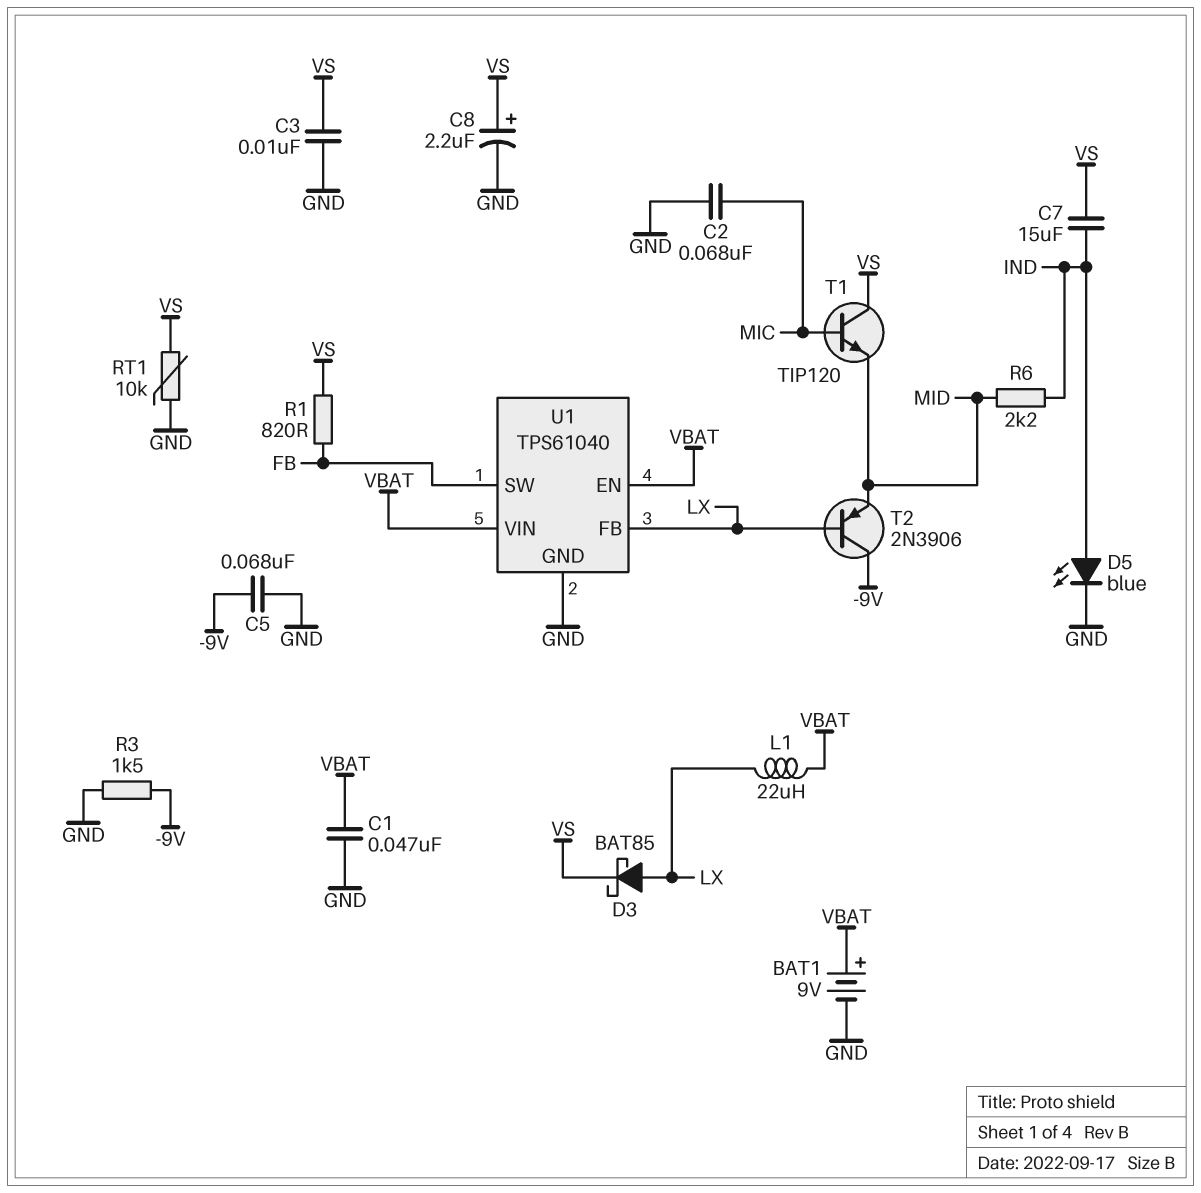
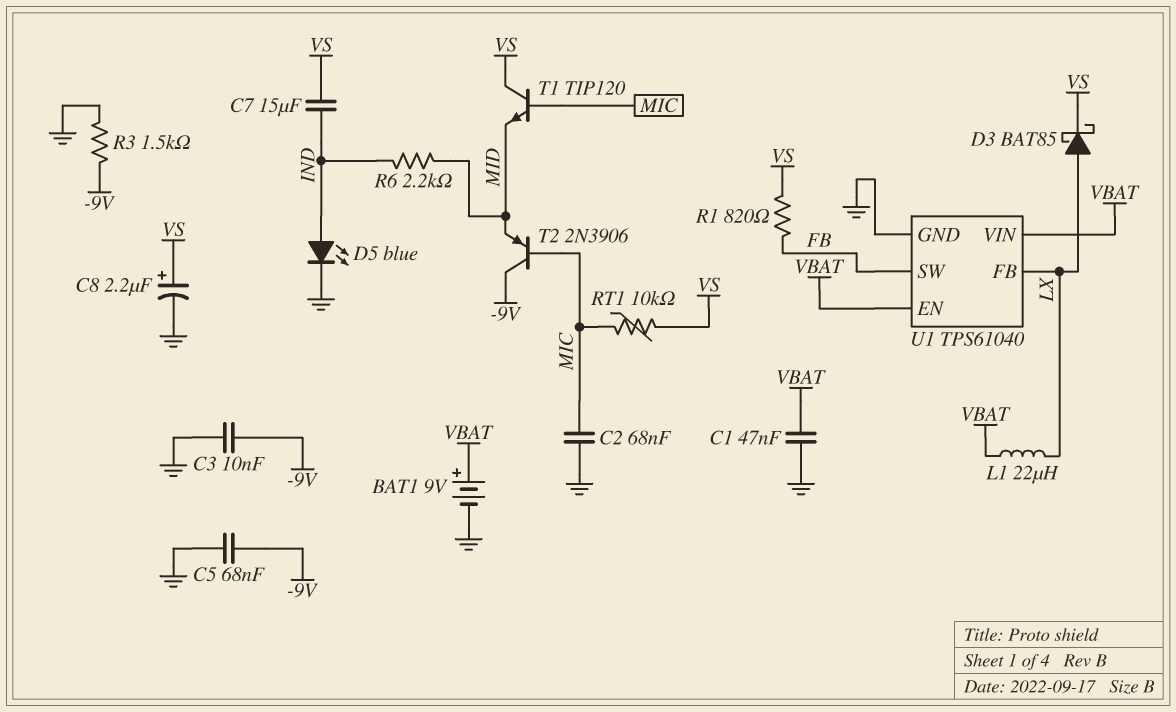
C3: 10nF (GND, VS) -> 10nF (-9V, GND)
RT1: 10k (GND, VS) -> 10k (MIC, VS)
T2: PNP 2N3906 (B LX, C -9V, E MID) -> PNP 2N3906 (B MIC, C -9V, E MID)

